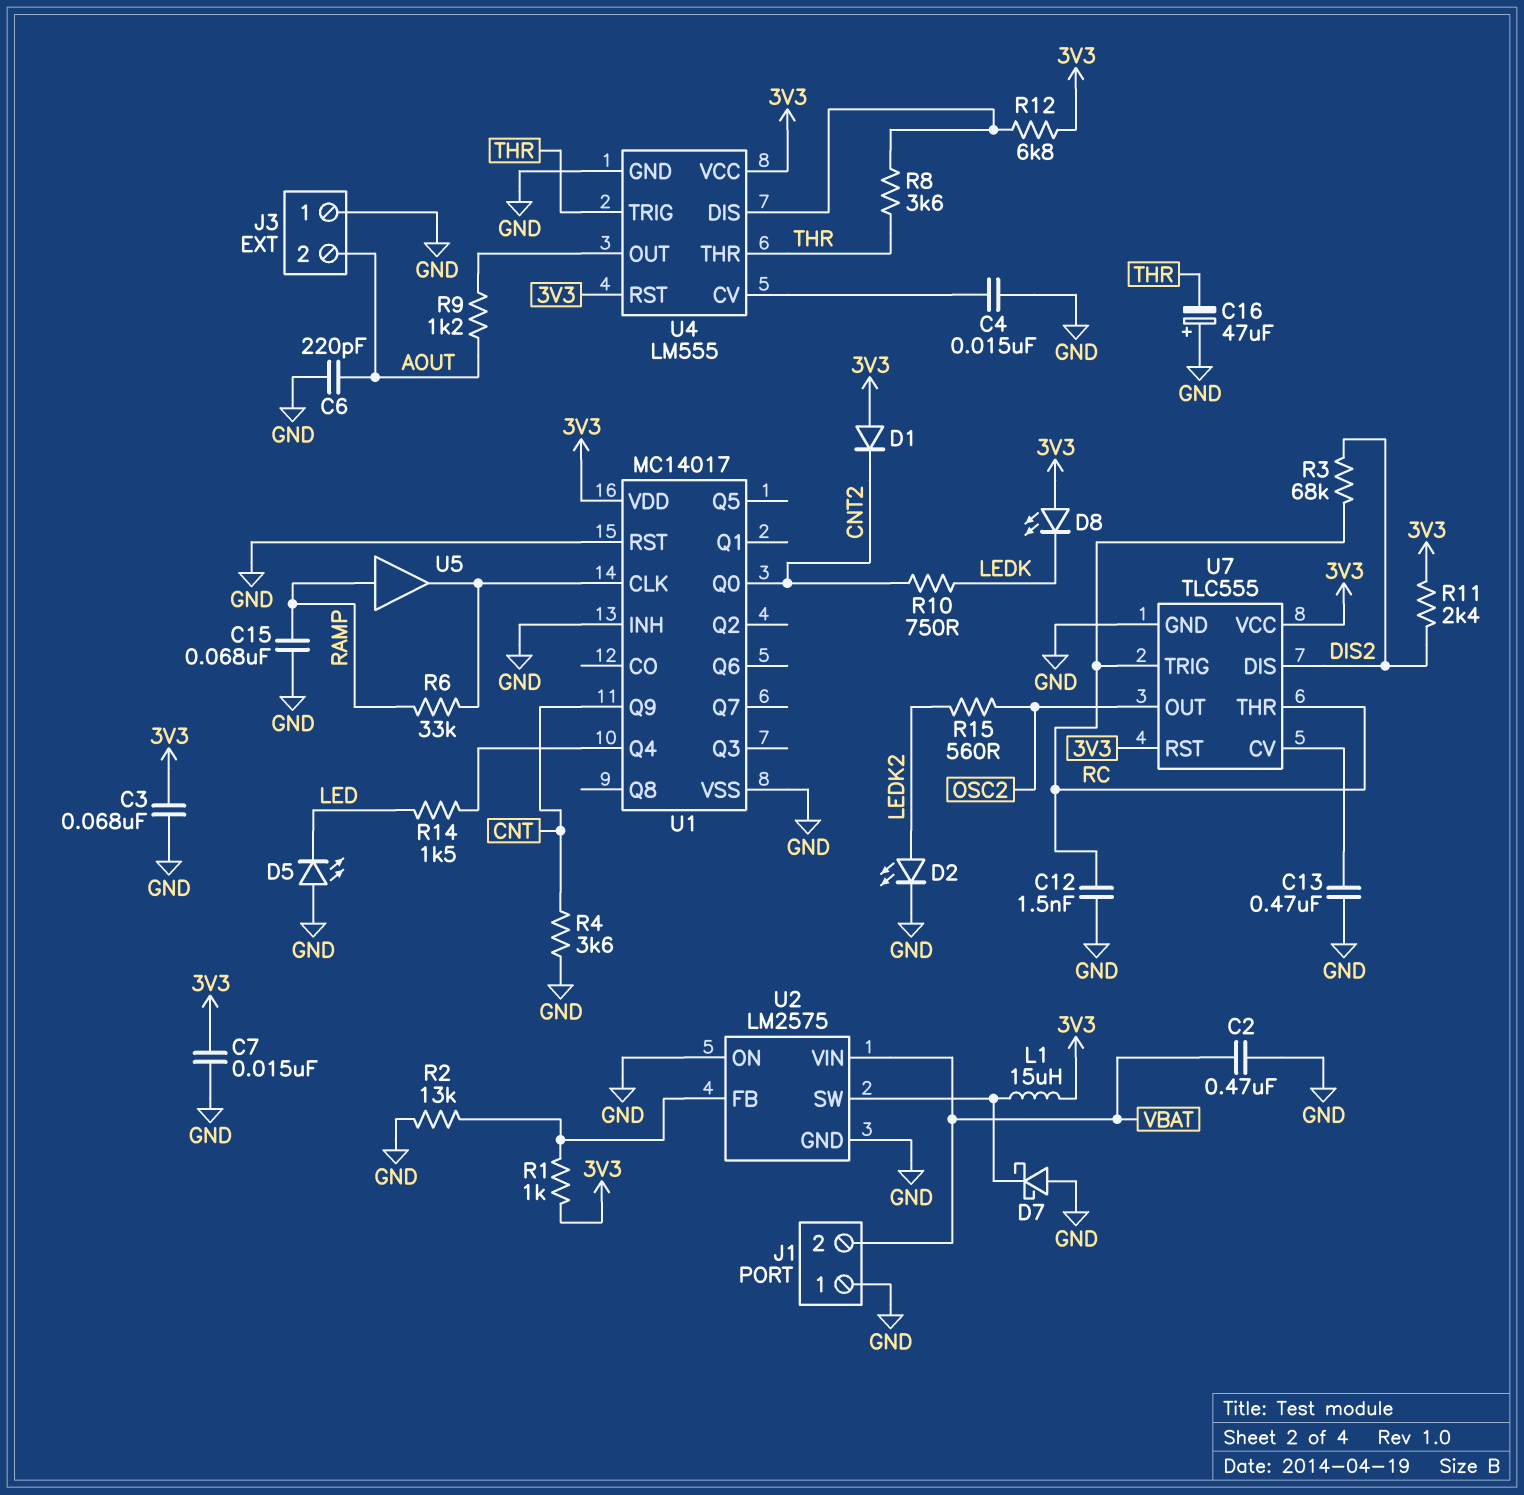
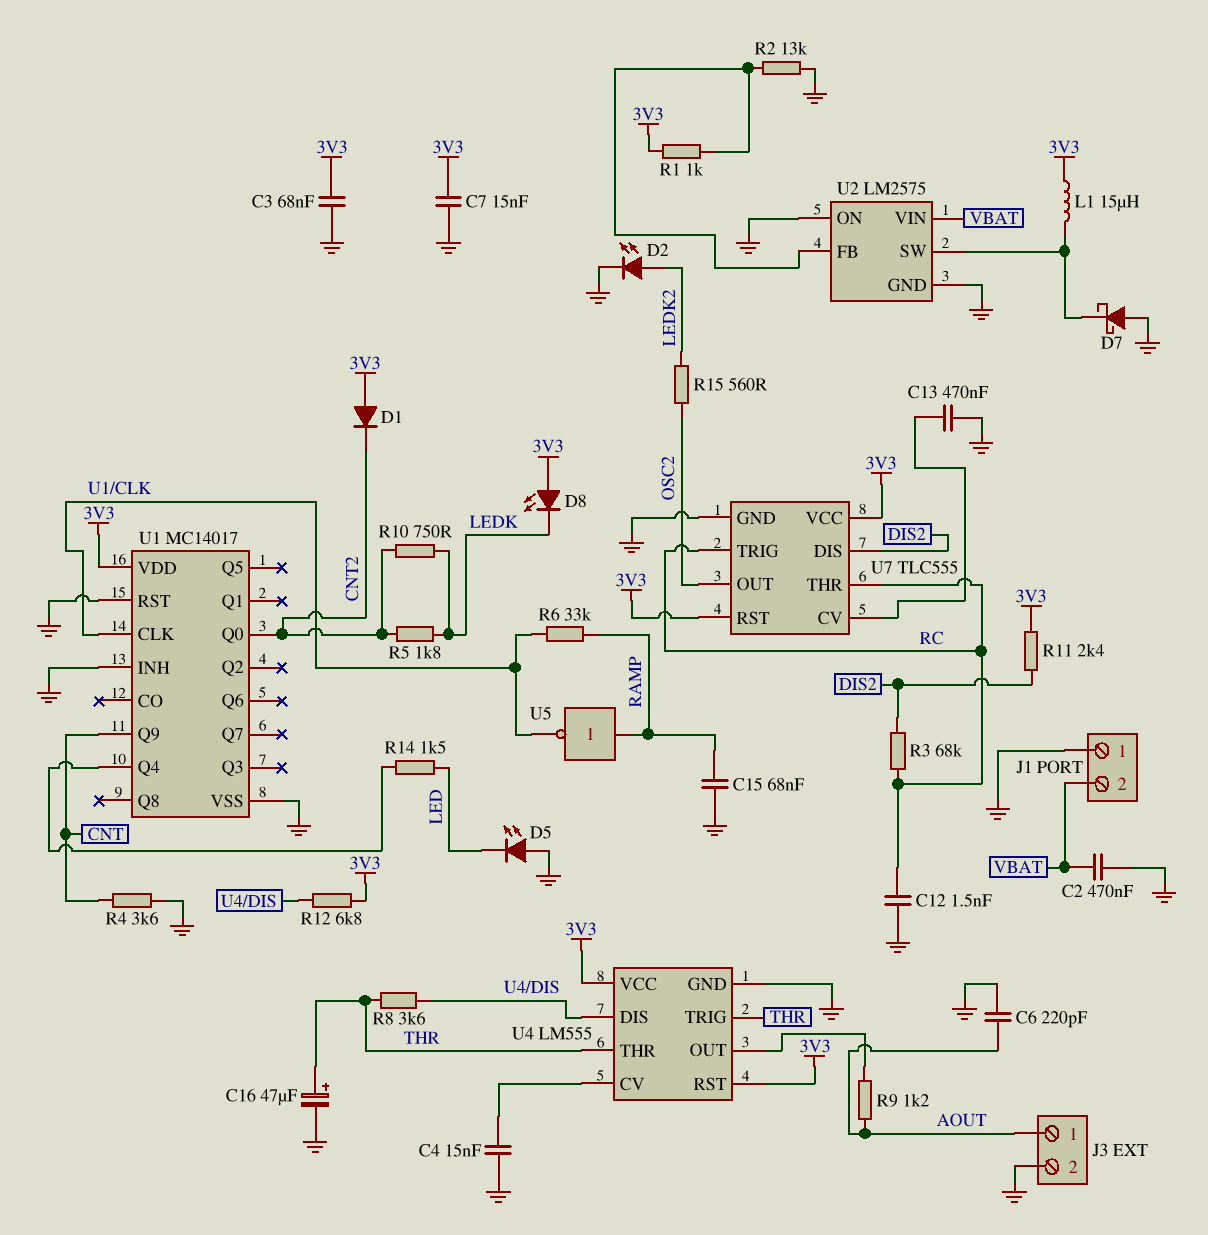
C16: 47uF (plus GND, minus THR) -> 47uF (plus THR, minus GND)
J3 pin 1: GND -> AOUT
J3 pin 2: AOUT -> GND
R5: none -> 1.8k (CNT2, LEDK)
U5: buffer (in RAMP, out U1/CLK) -> NOT (in RAMP, out U1/CLK)

